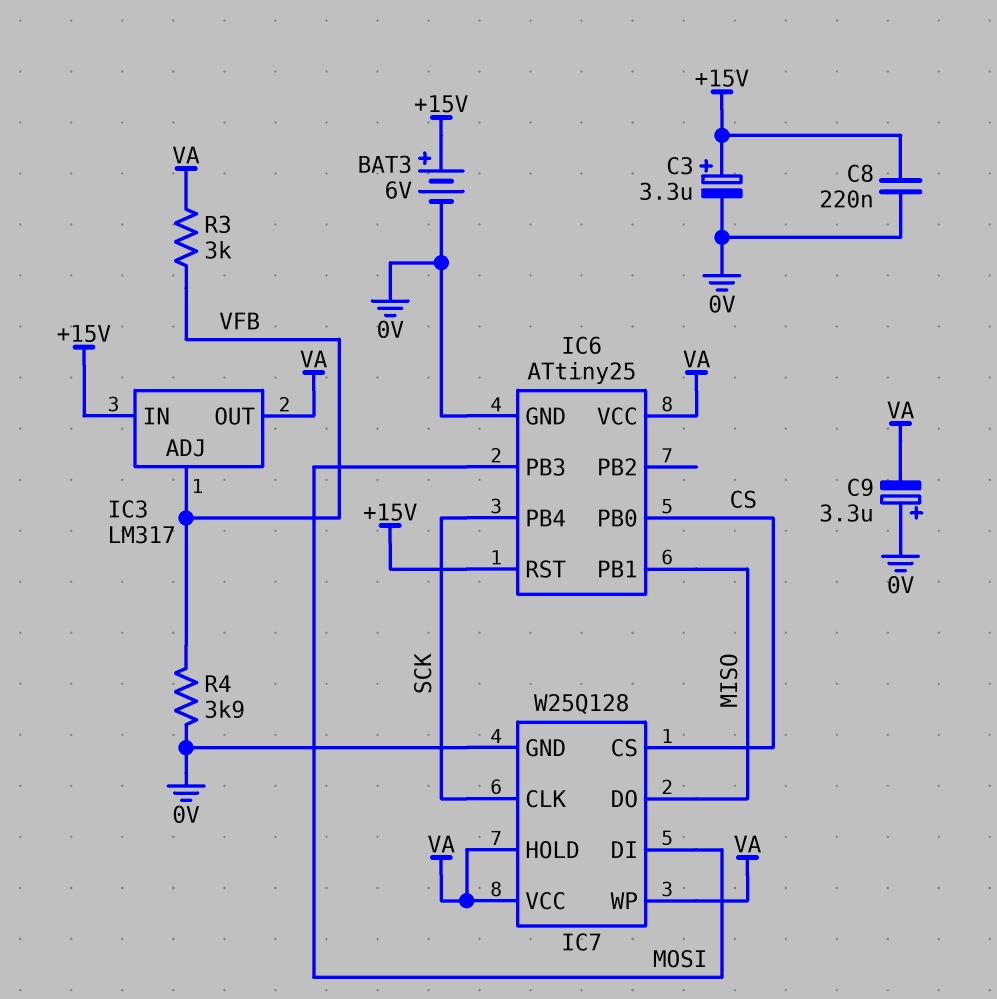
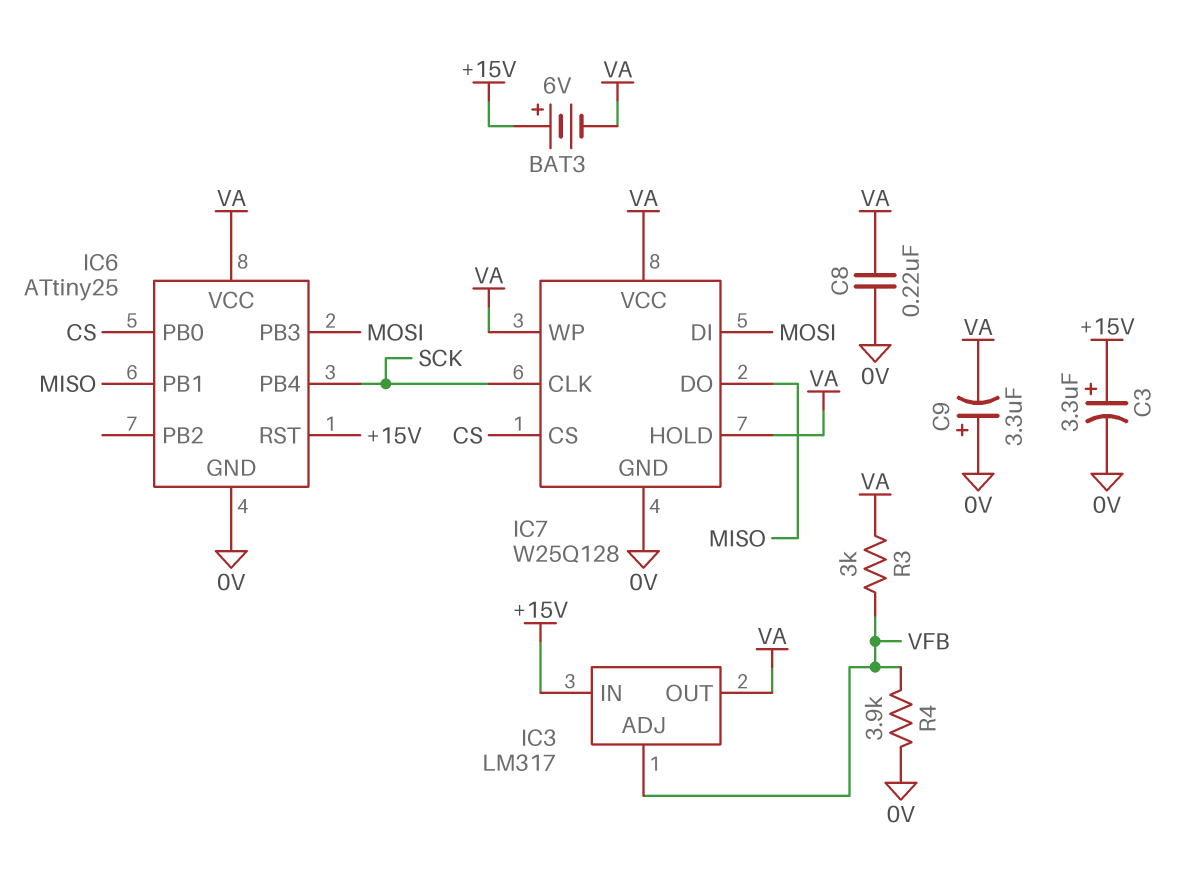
BAT3: 6V (plus +15V, minus 0V) -> 6V (plus +15V, minus VA)
C8: 220nF (+15V, 0V) -> 220nF (0V, VA)

